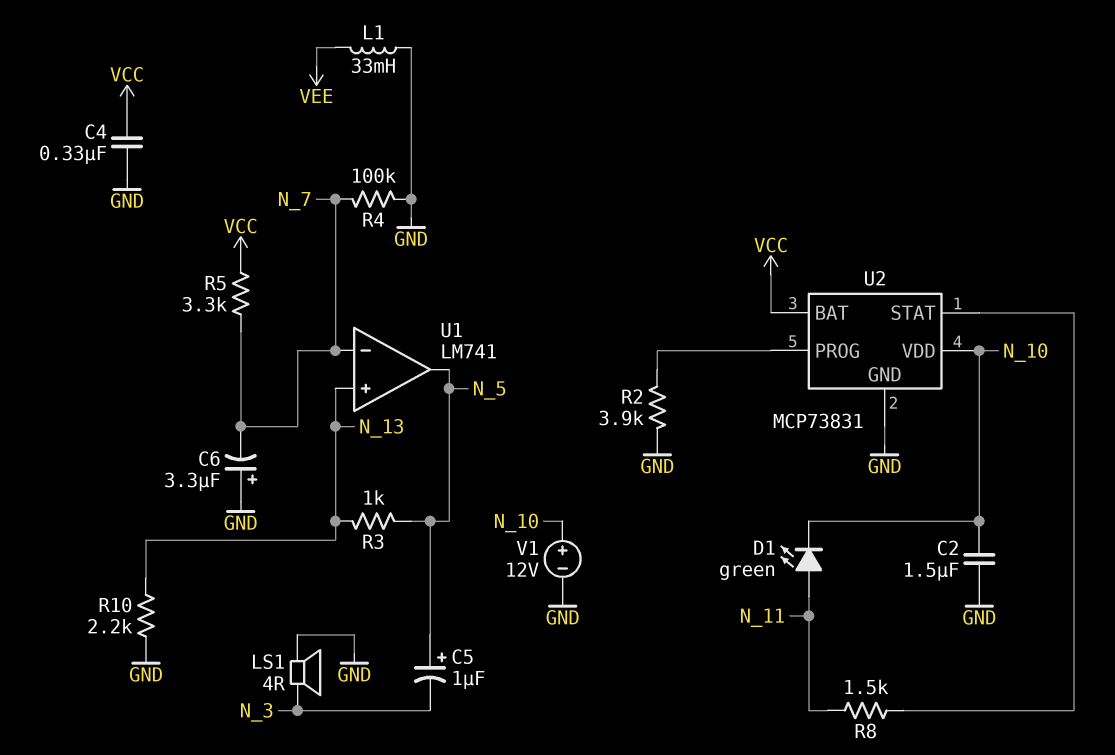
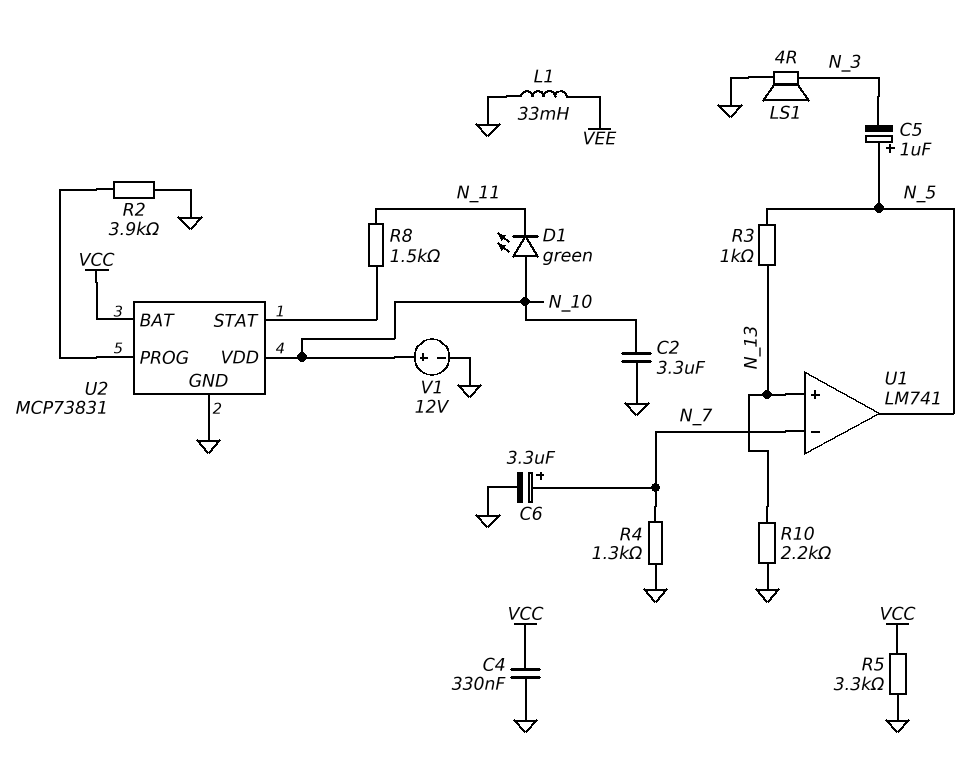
C2: 1.5uF (GND, N_10) -> 3.3uF (GND, N_10)
C6: 3.3uF (plus GND, minus N_7) -> 3.3uF (plus N_7, minus GND)
D1: LED green (A N_11, K N_10) -> LED green (A N_10, K N_11)
R4: 100k (GND, N_7) -> 1.3k (GND, N_7)
R5: 3.3k (N_7, VCC) -> 3.3k (GND, VCC)

